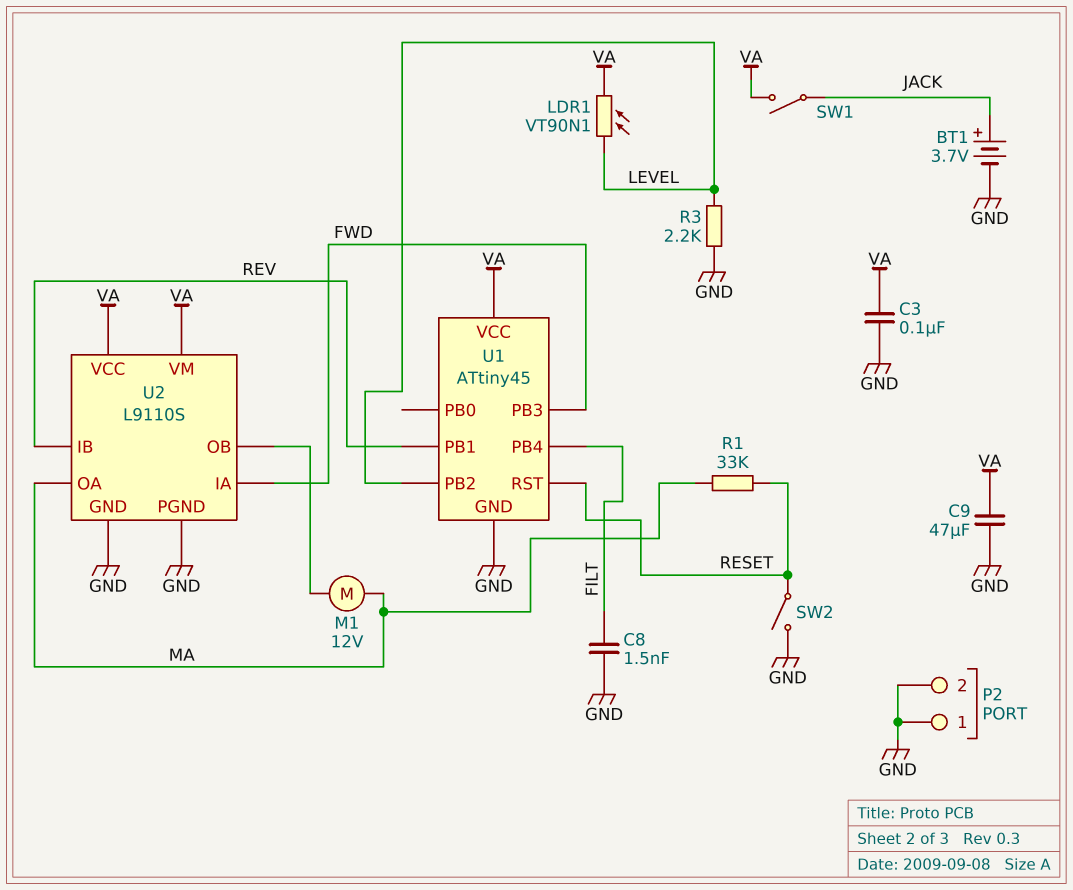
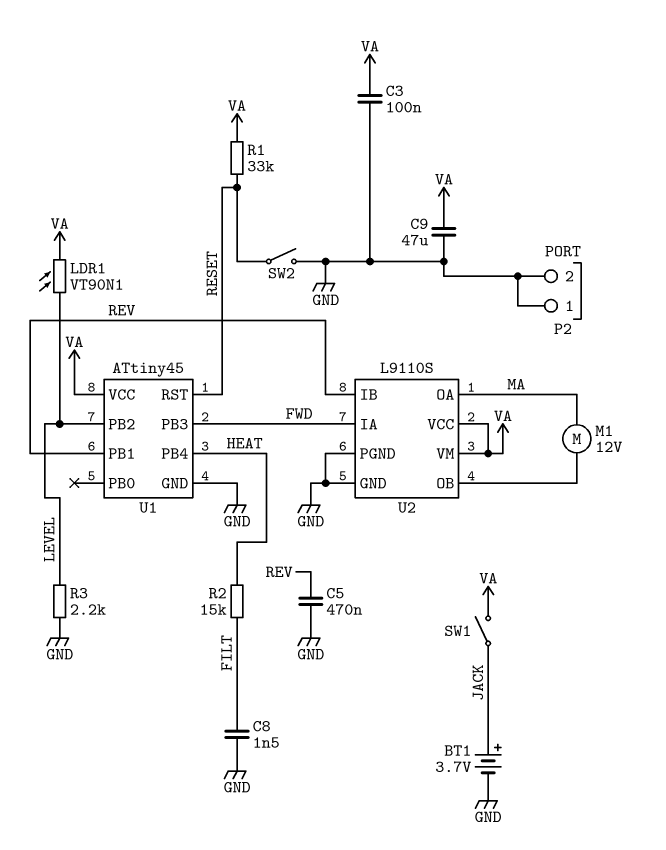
C5: none -> 470nF (GND, REV)
R1: 33k (MA, RESET) -> 33k (RESET, VA)
R2: none -> 15k (FILT, HEAT)
U1 pin PB4: FILT -> HEAT

